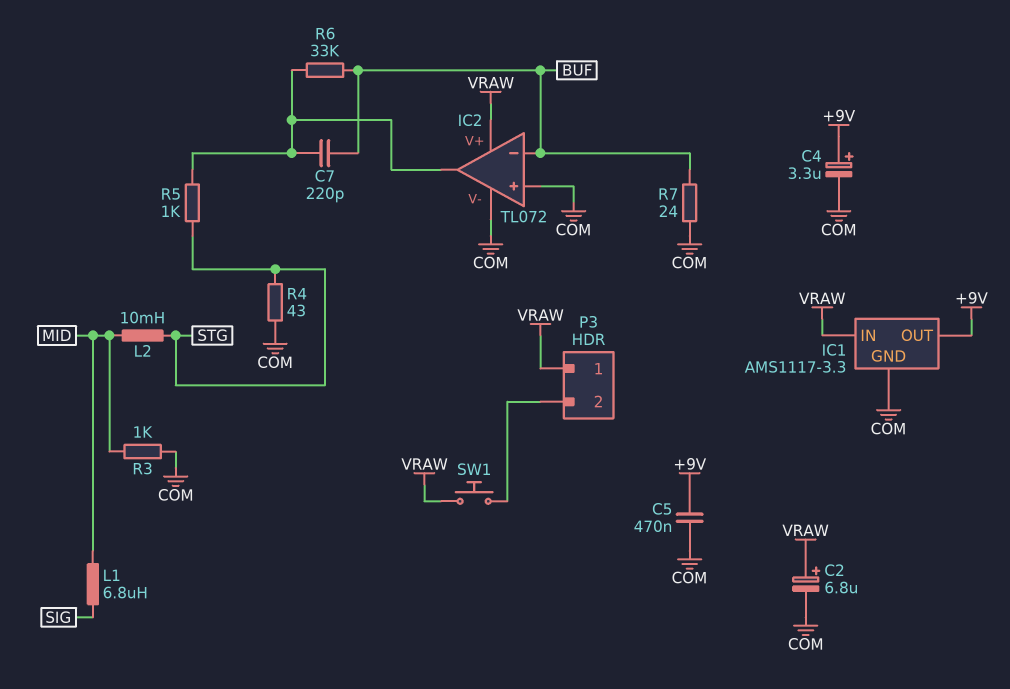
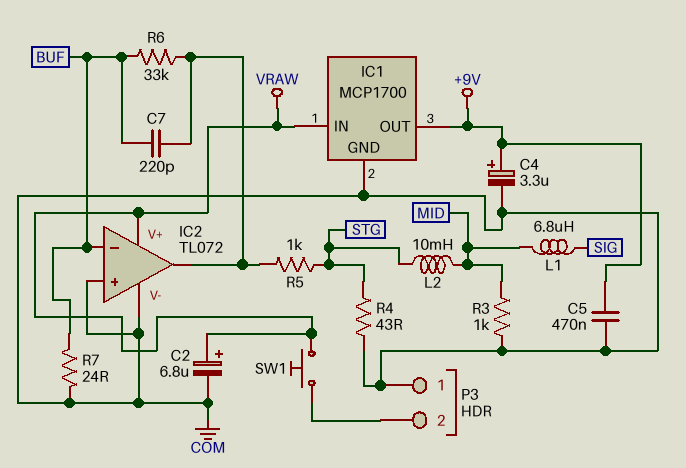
IC1: AMS1117-3.3 -> MCP1700
P3 pin 1: VRAW -> COM

